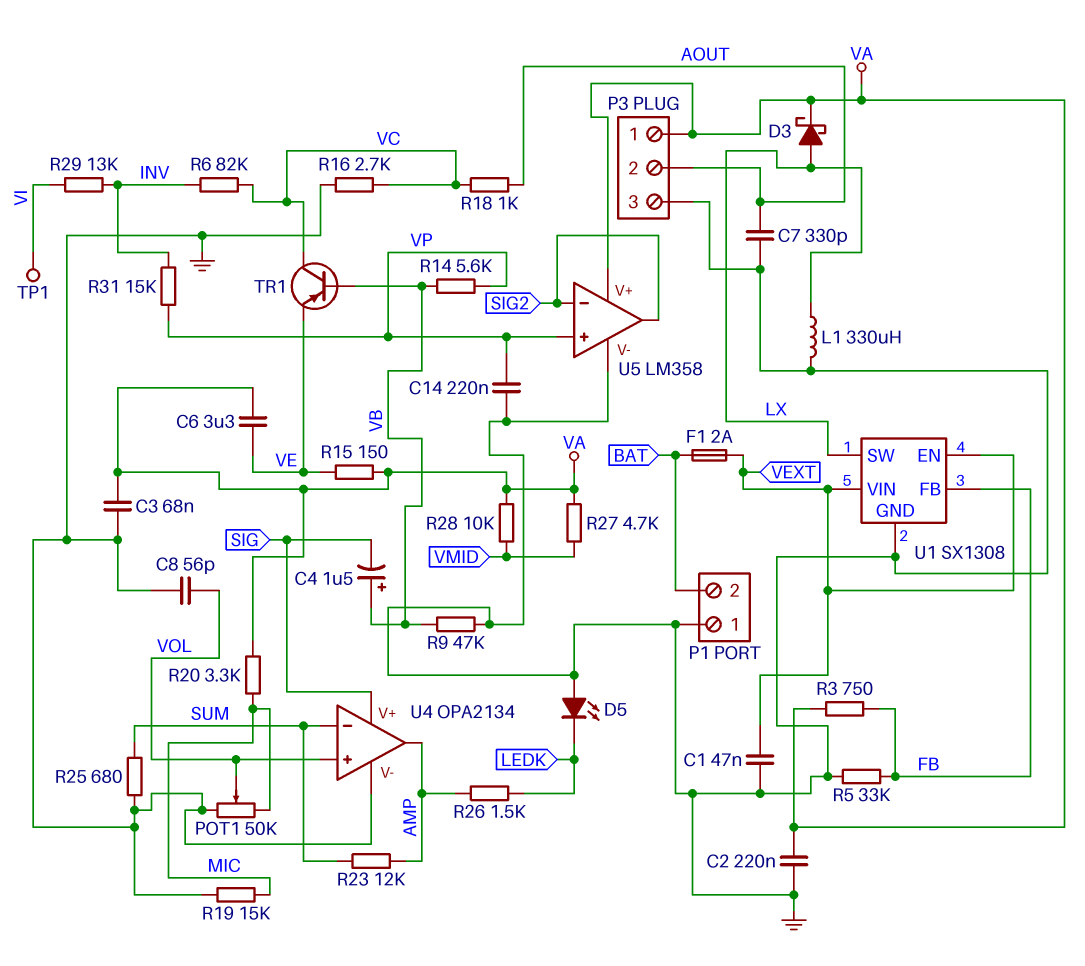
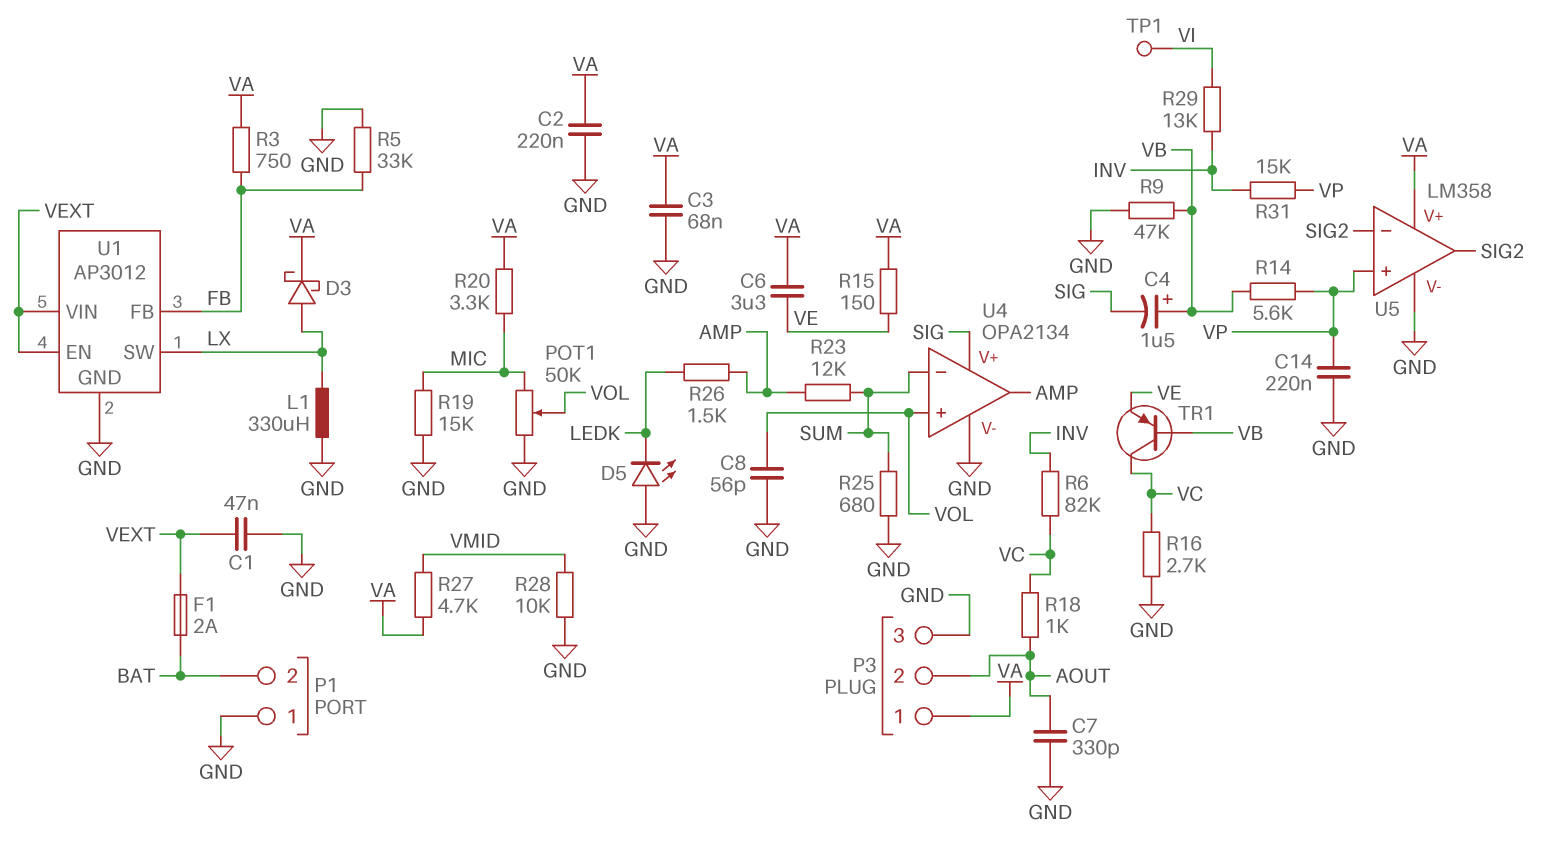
R28: 10k (VA, VMID) -> 10k (GND, VMID)
U1: SX1308 -> AP3012

